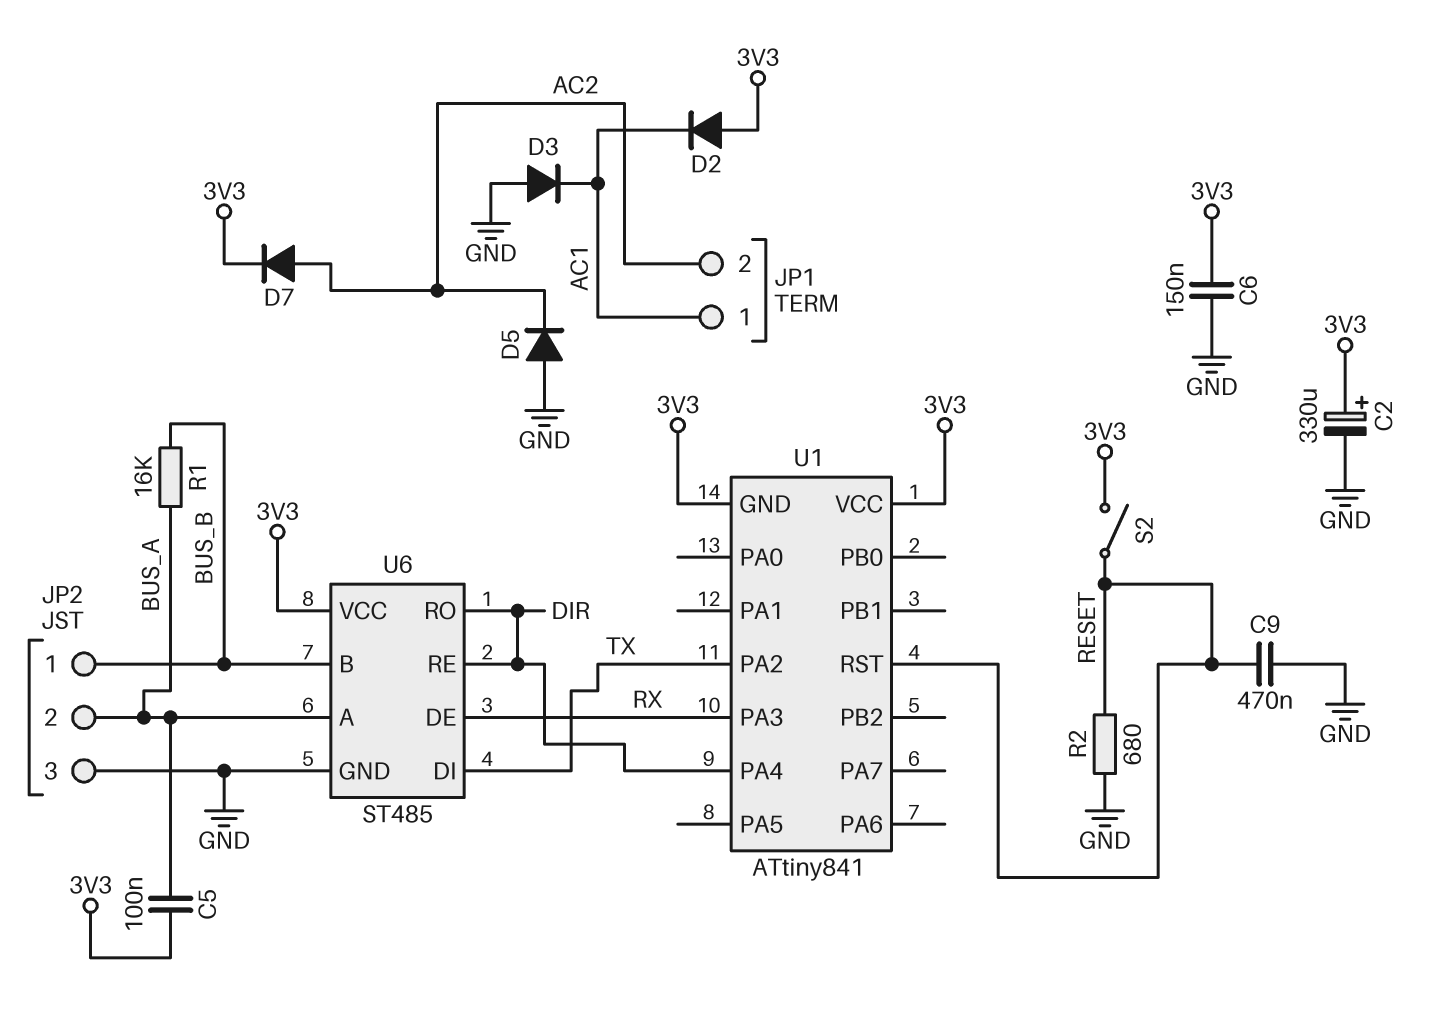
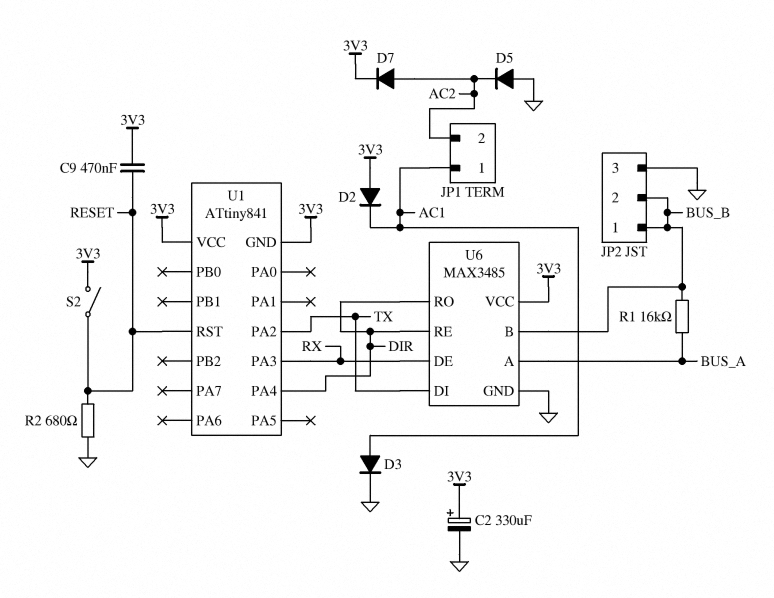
C5: 100nF (3V3, BUS_A) -> none
C6: 150nF (3V3, GND) -> none
C9: 470nF (GND, RESET) -> 470nF (3V3, RESET)
D3: diode (A GND, K AC1) -> diode (A AC1, K GND)
JP2 pin 2: BUS_A -> BUS_B
U6: ST485 -> MAX3485

